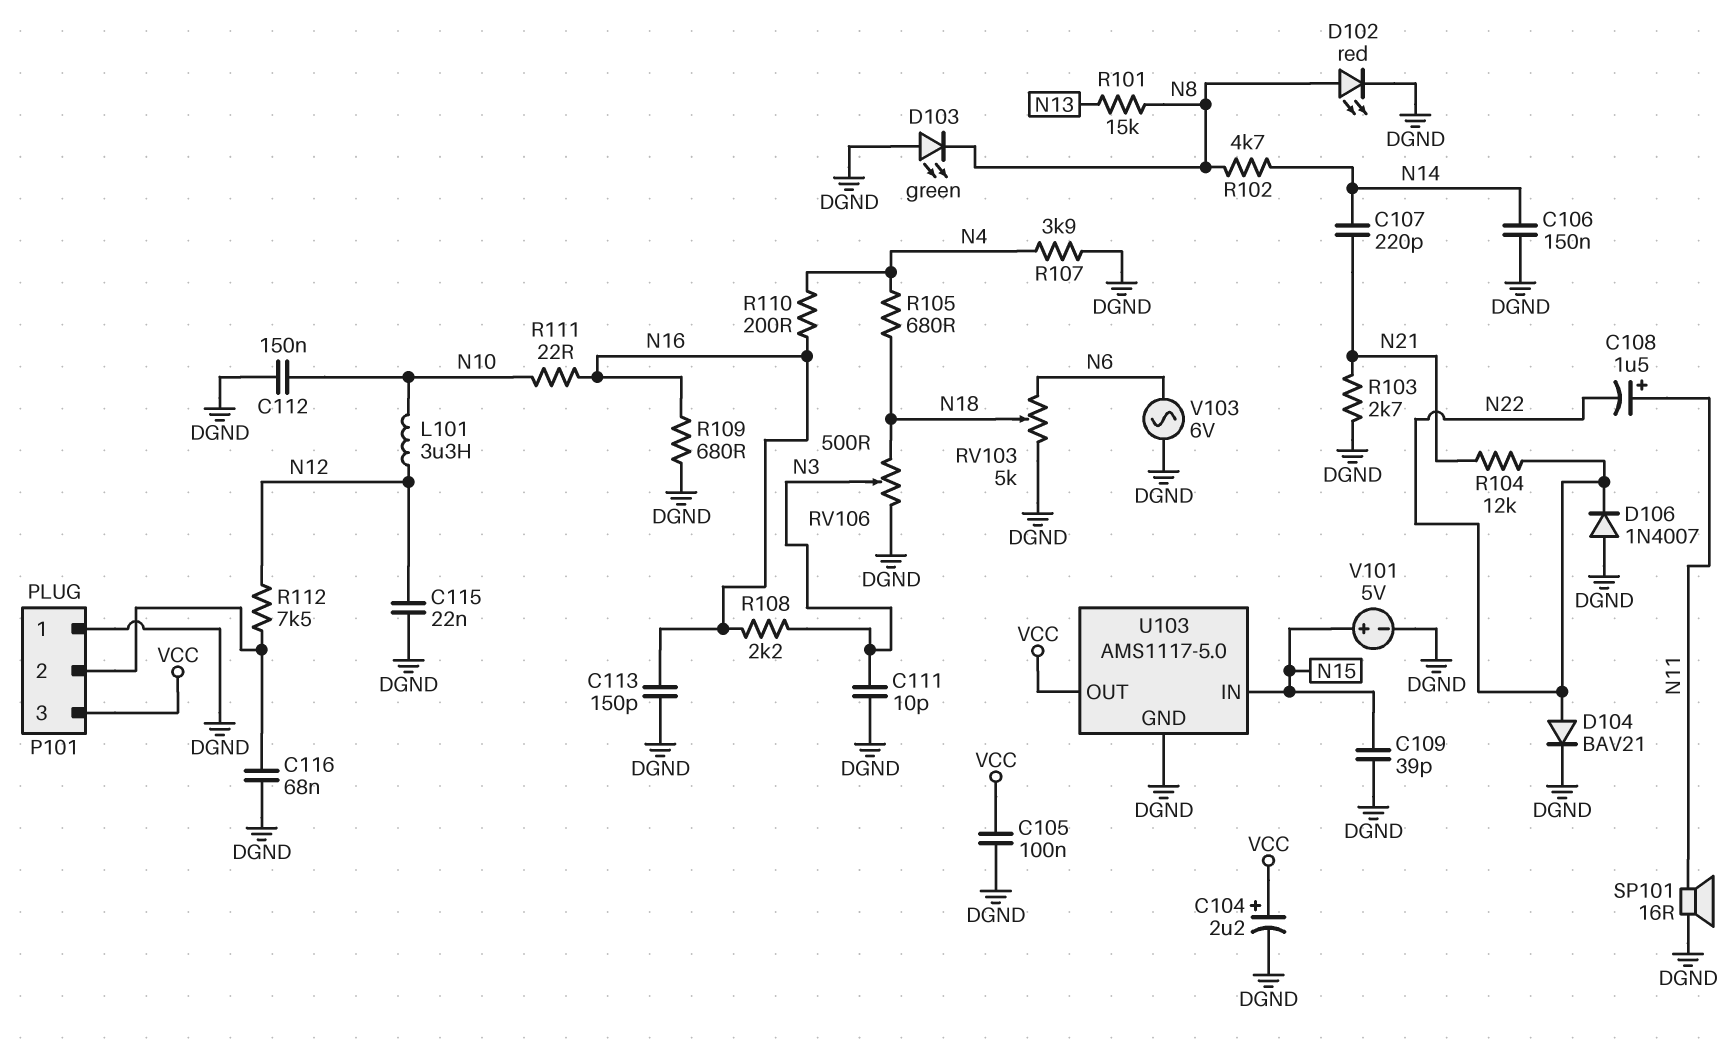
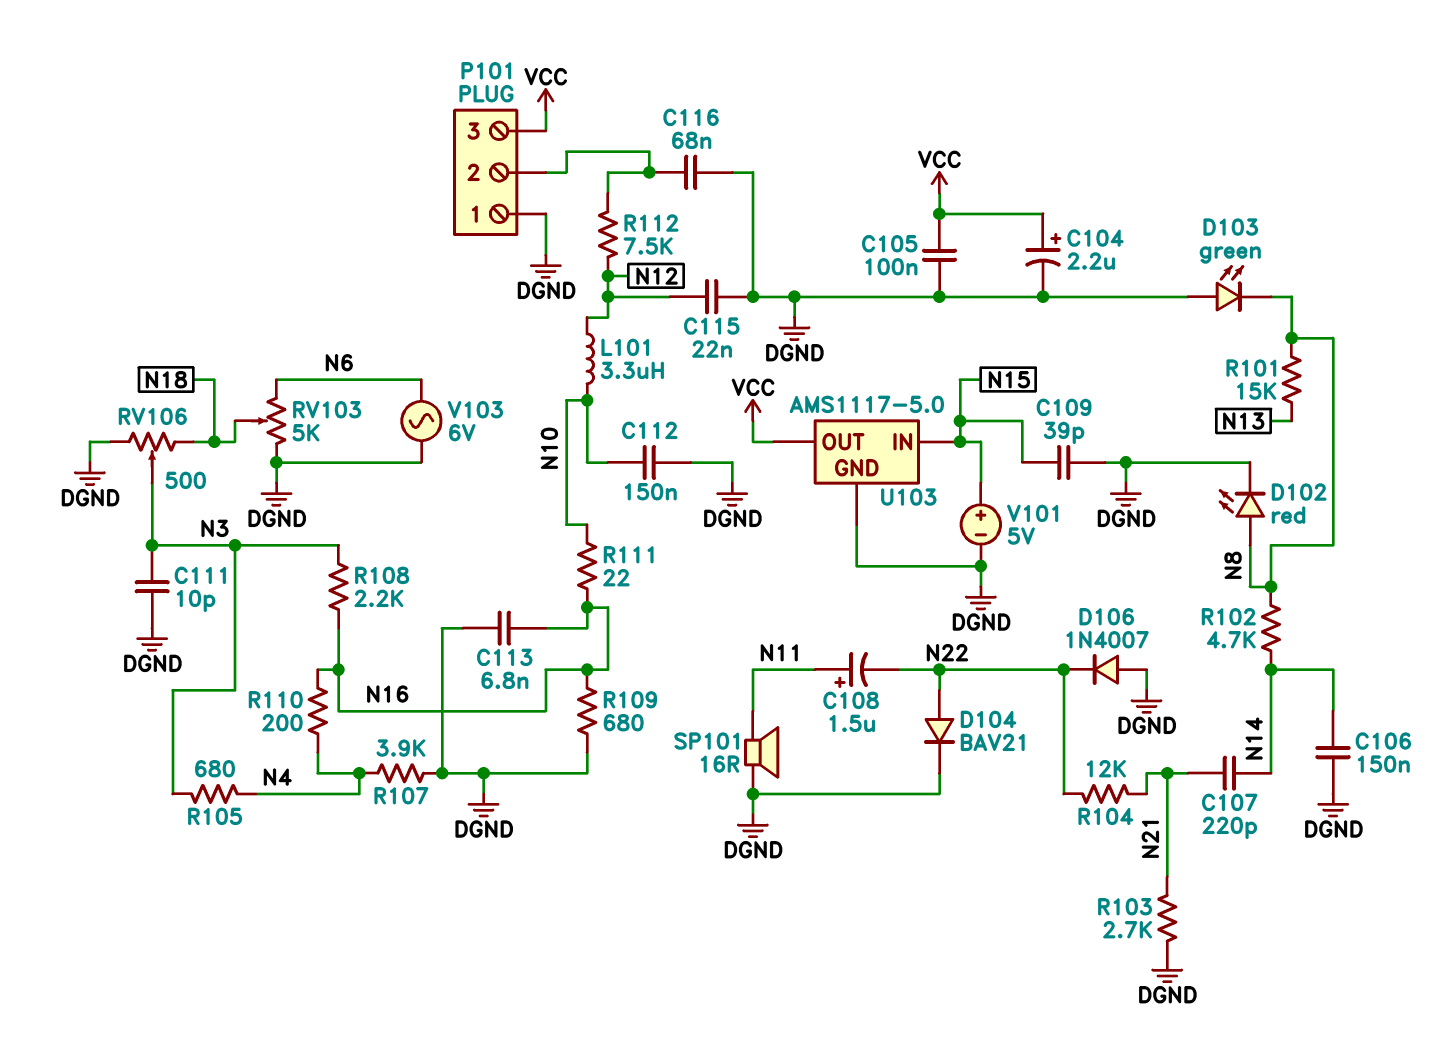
C113: 150pF (DGND, N16) -> 6.8nF (DGND, N16)
R105: 680 (N4, N18) -> 680 (N3, N4)

